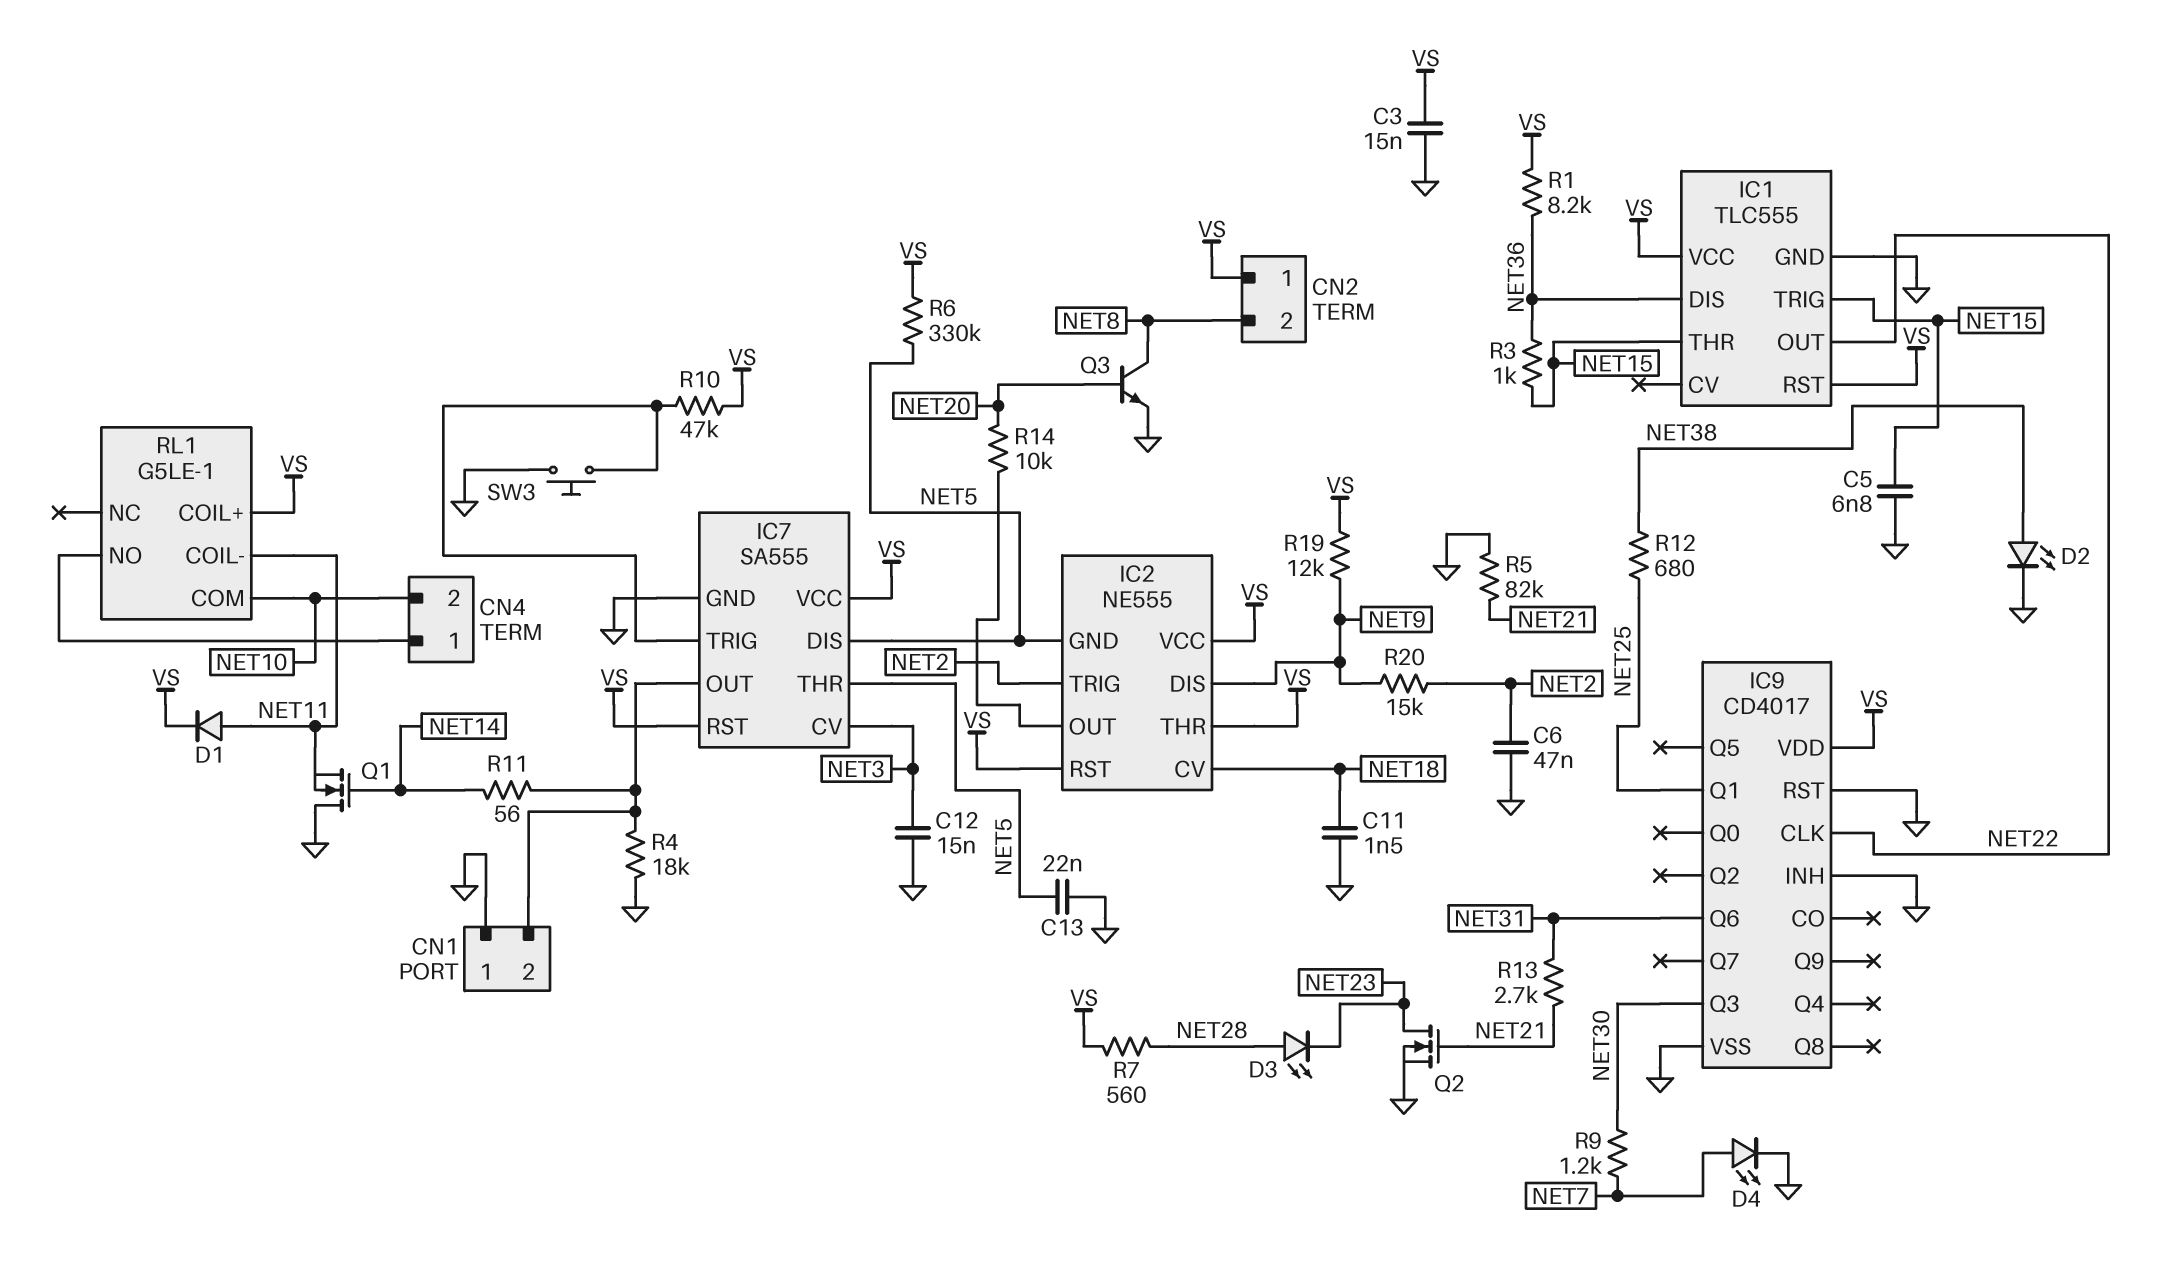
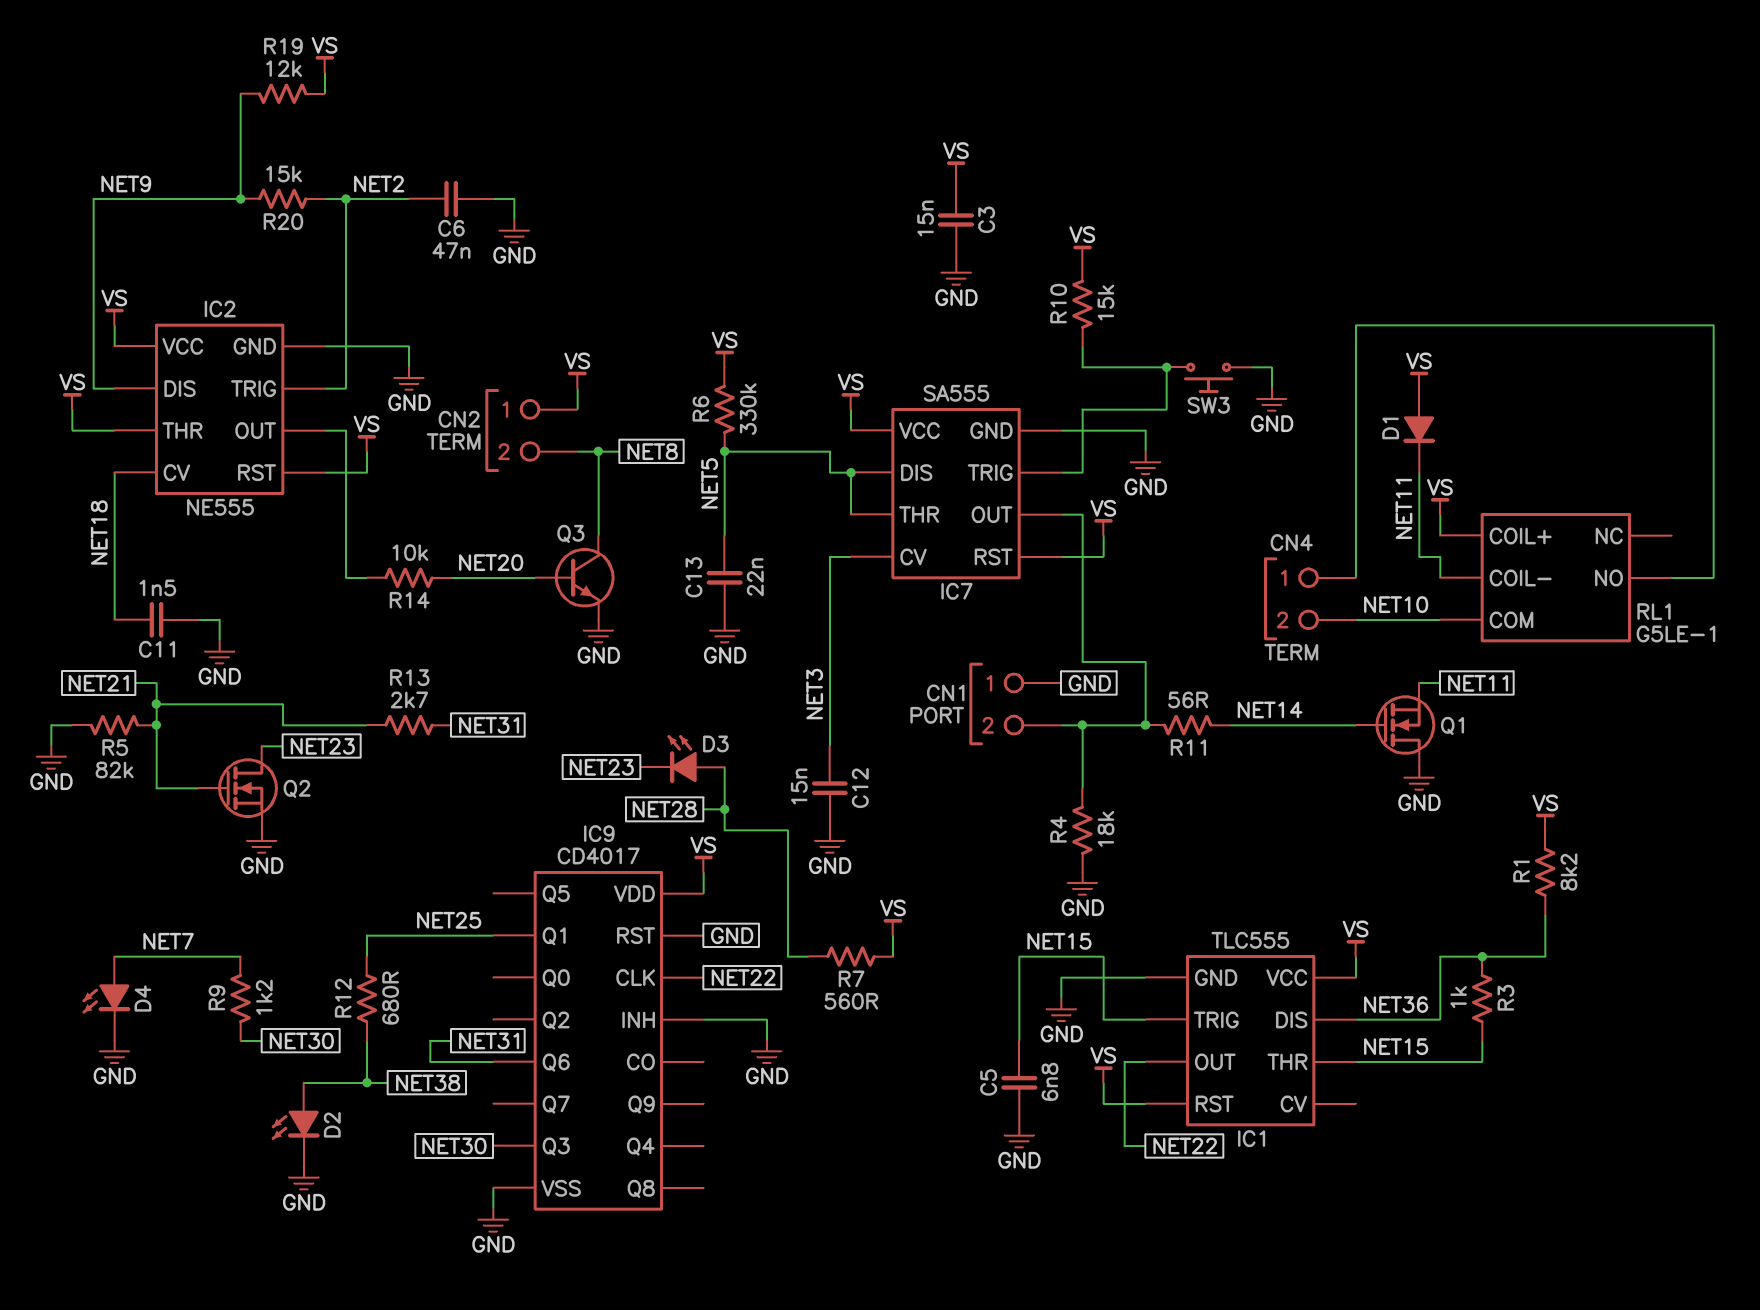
D1: diode (A NET11, K VS) -> diode (A VS, K NET11)
IC2 pin GND: NET5 -> GND
R10: 47k (IC7/TRIG, VS) -> 15k (IC7/TRIG, VS)

